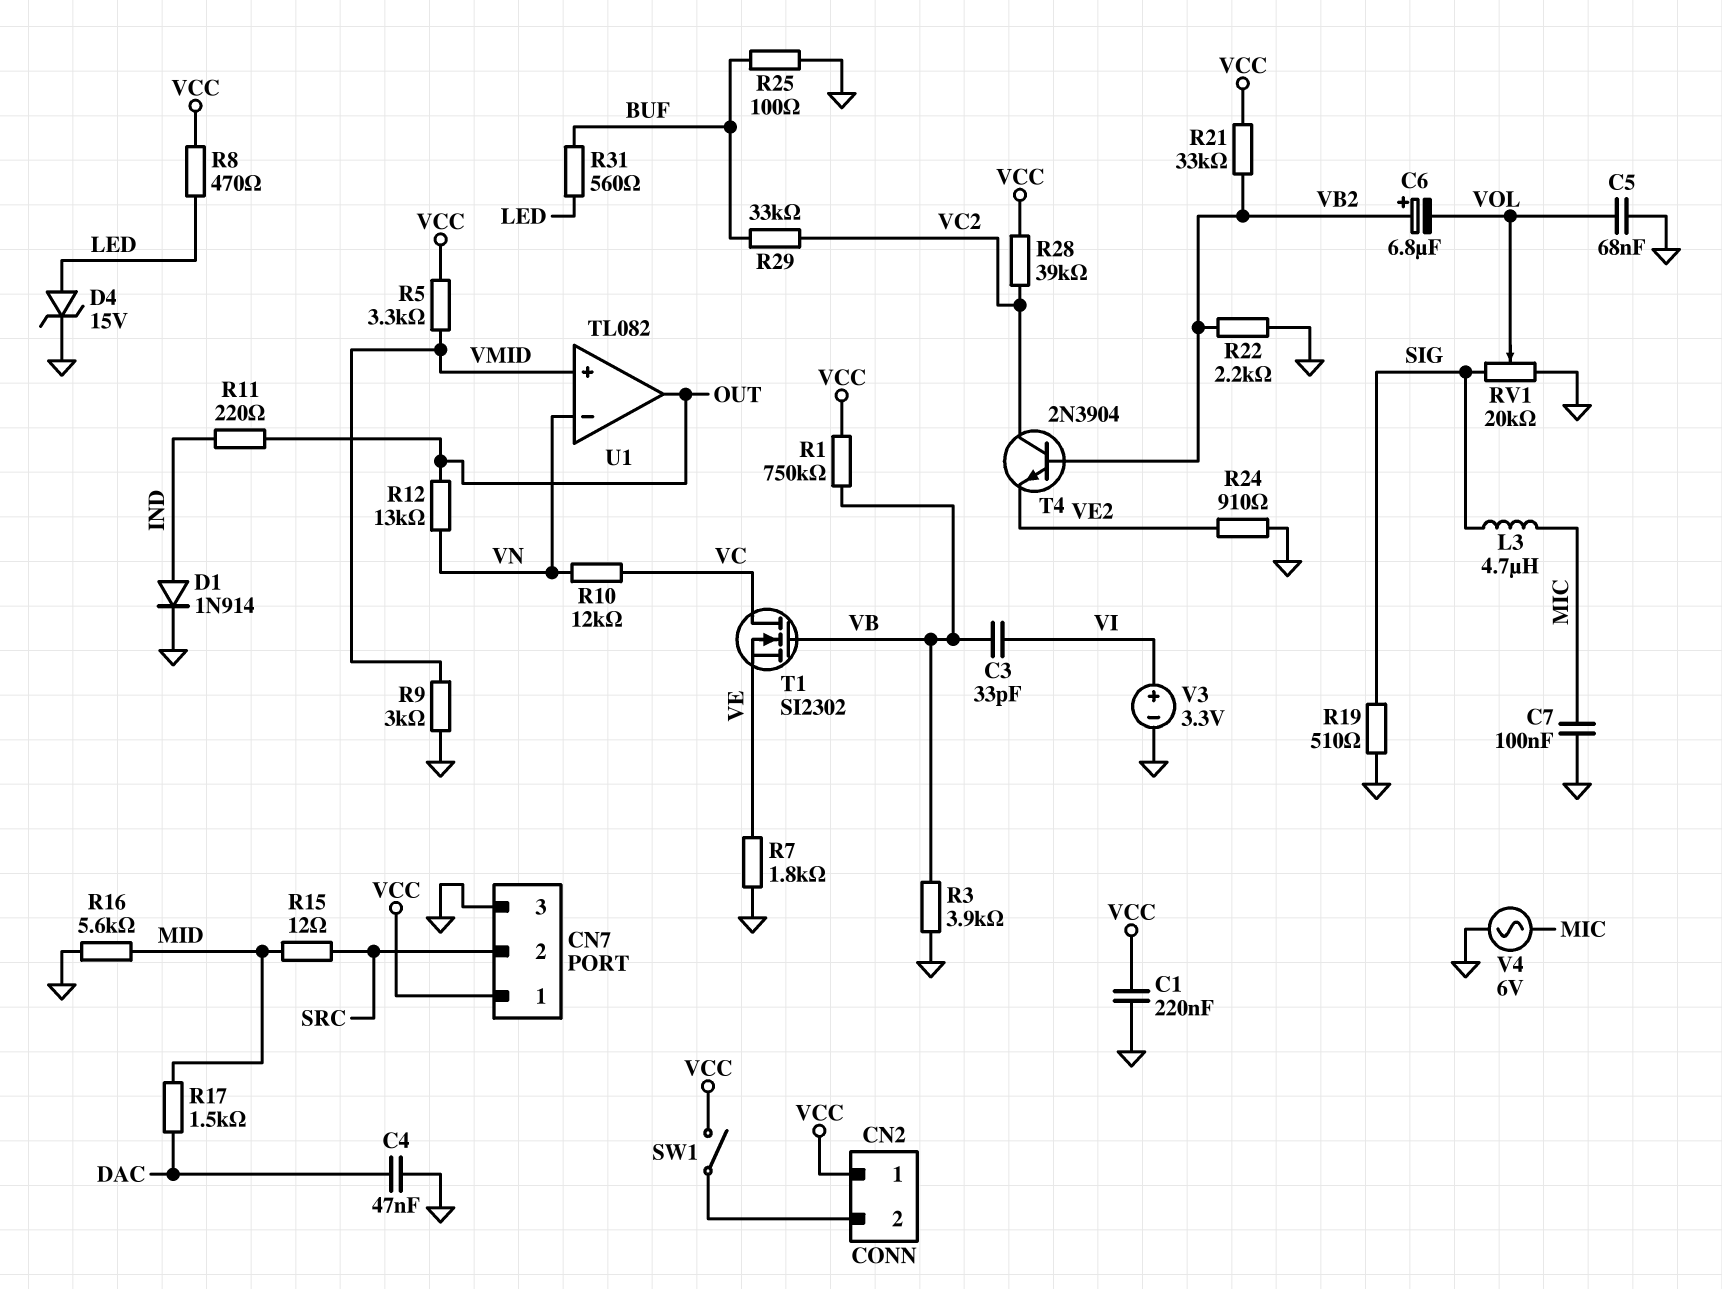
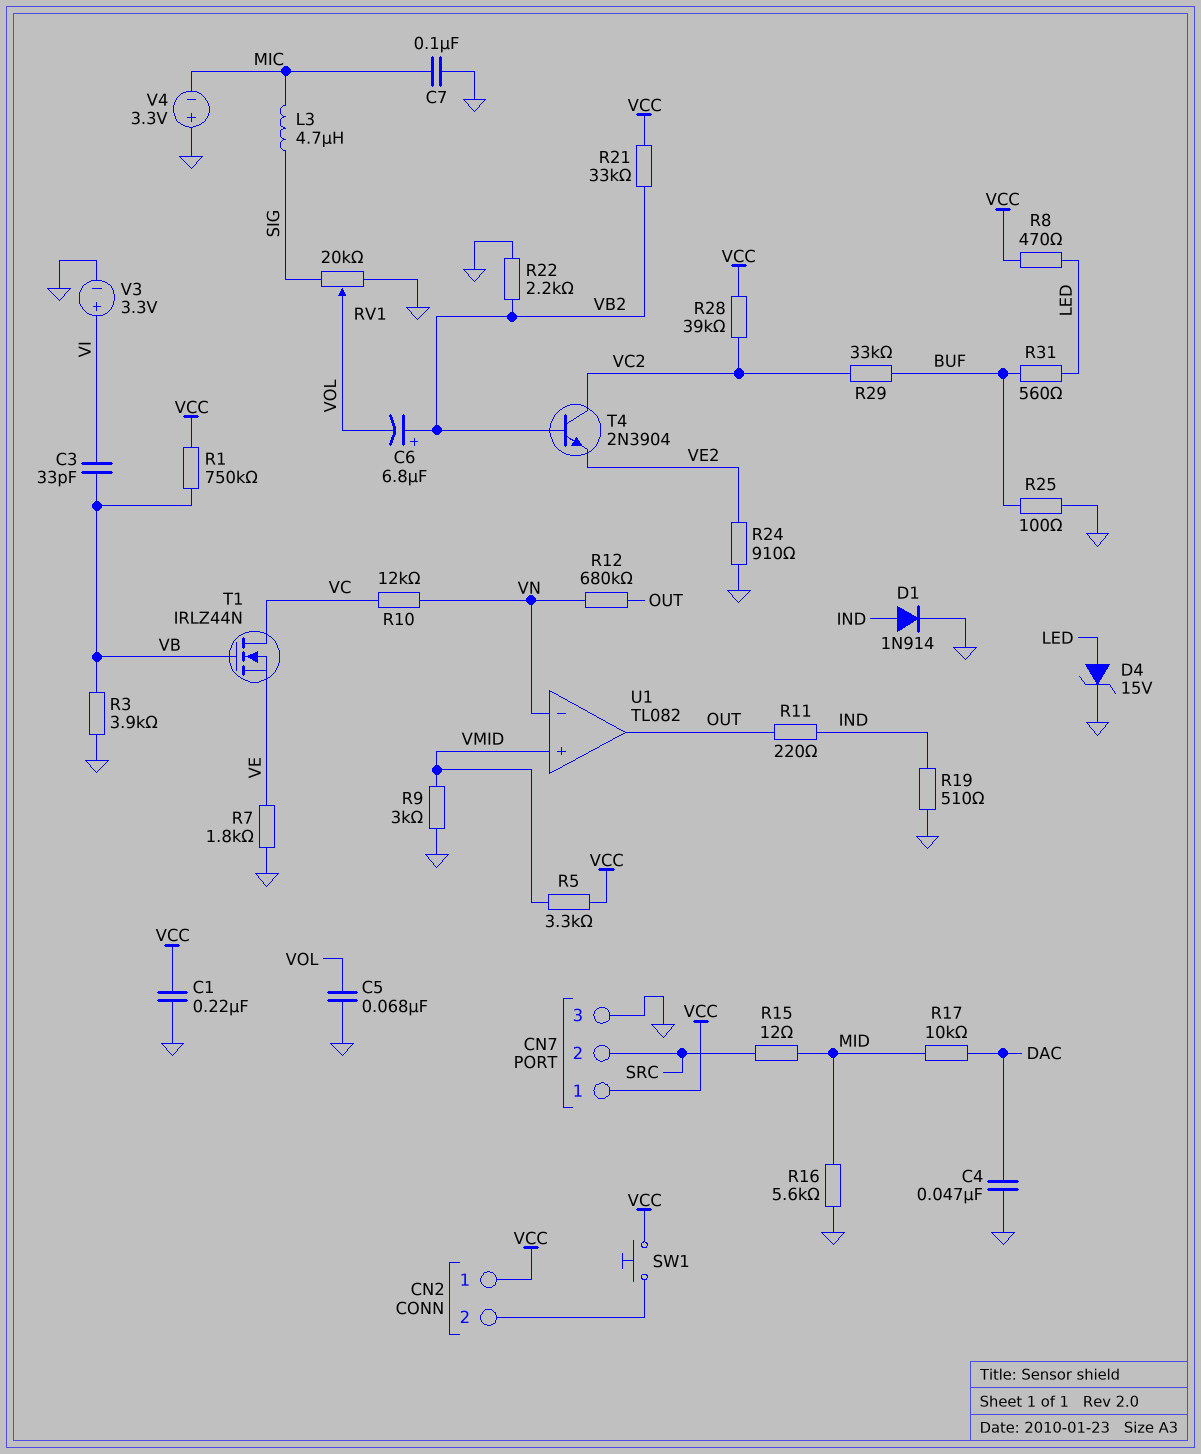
R12: 13k (OUT, VN) -> 680k (OUT, VN)
R17: 1.5k (DAC, MID) -> 10k (DAC, MID)
R19: 510 (GND, SIG) -> 510 (GND, IND)
SW1: switch (CN2/2, VCC) -> button (CN2/2, VCC)
T1: NMOS SI2302 (G VB, D VC, S VE) -> NMOS IRLZ44N (G VB, D VC, S VE)
V4: AC 6V (GND, MIC) -> 3.3V (plus GND, minus MIC)

